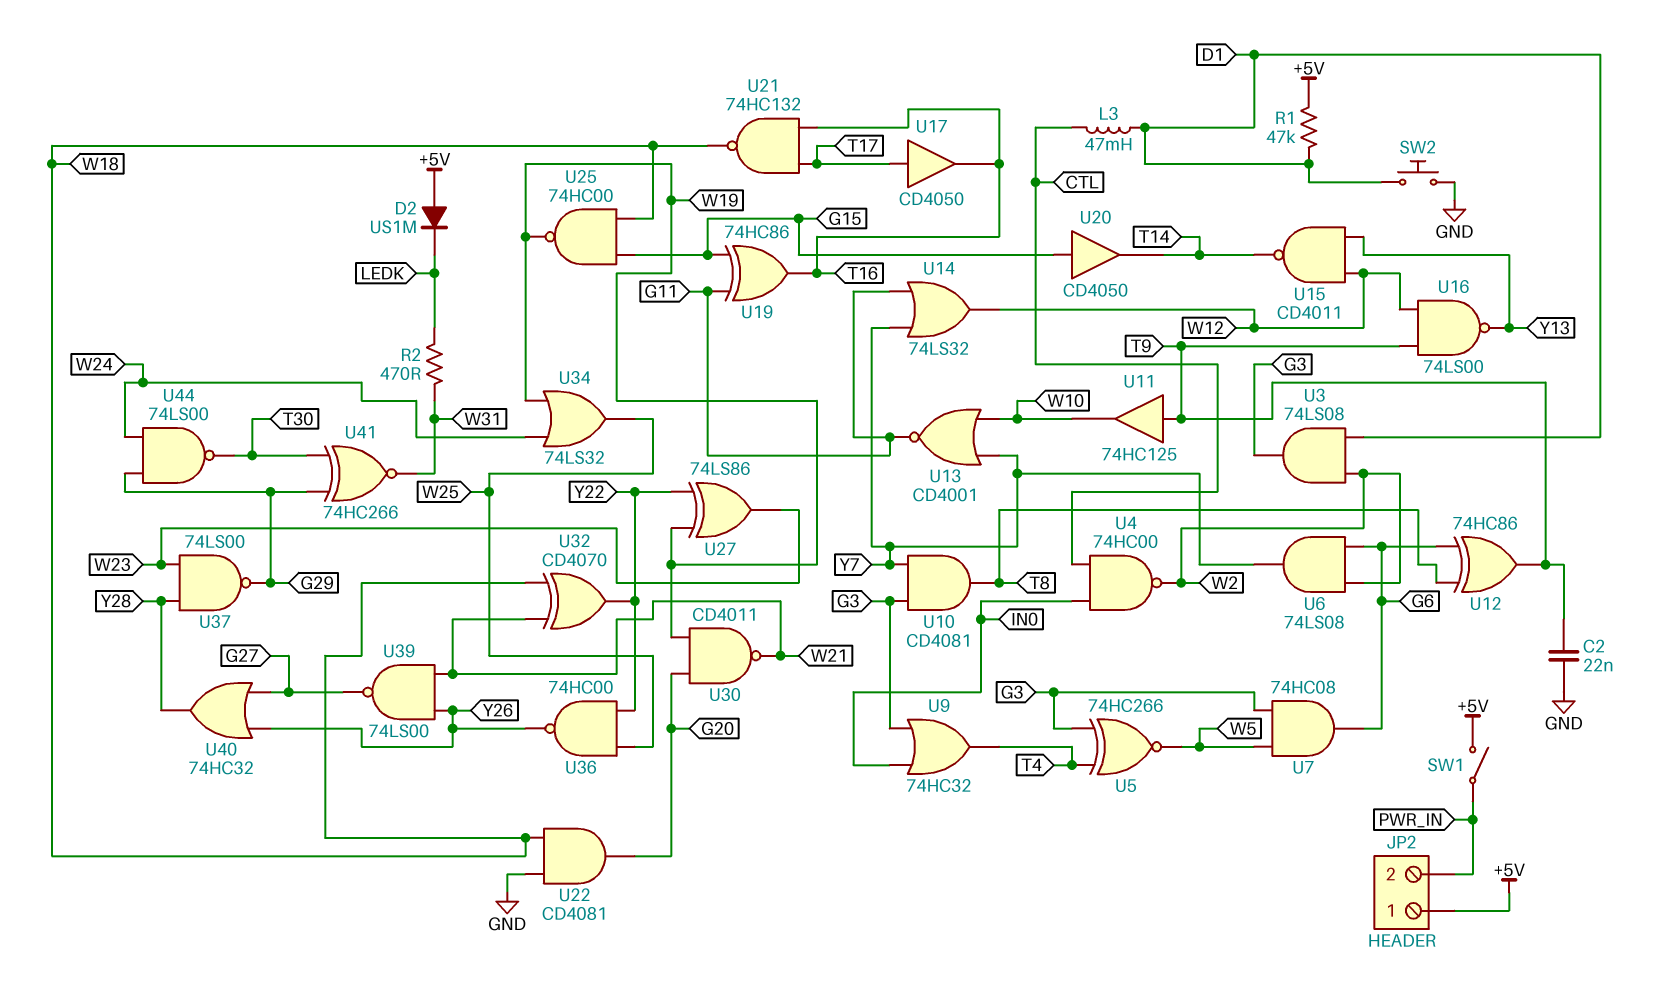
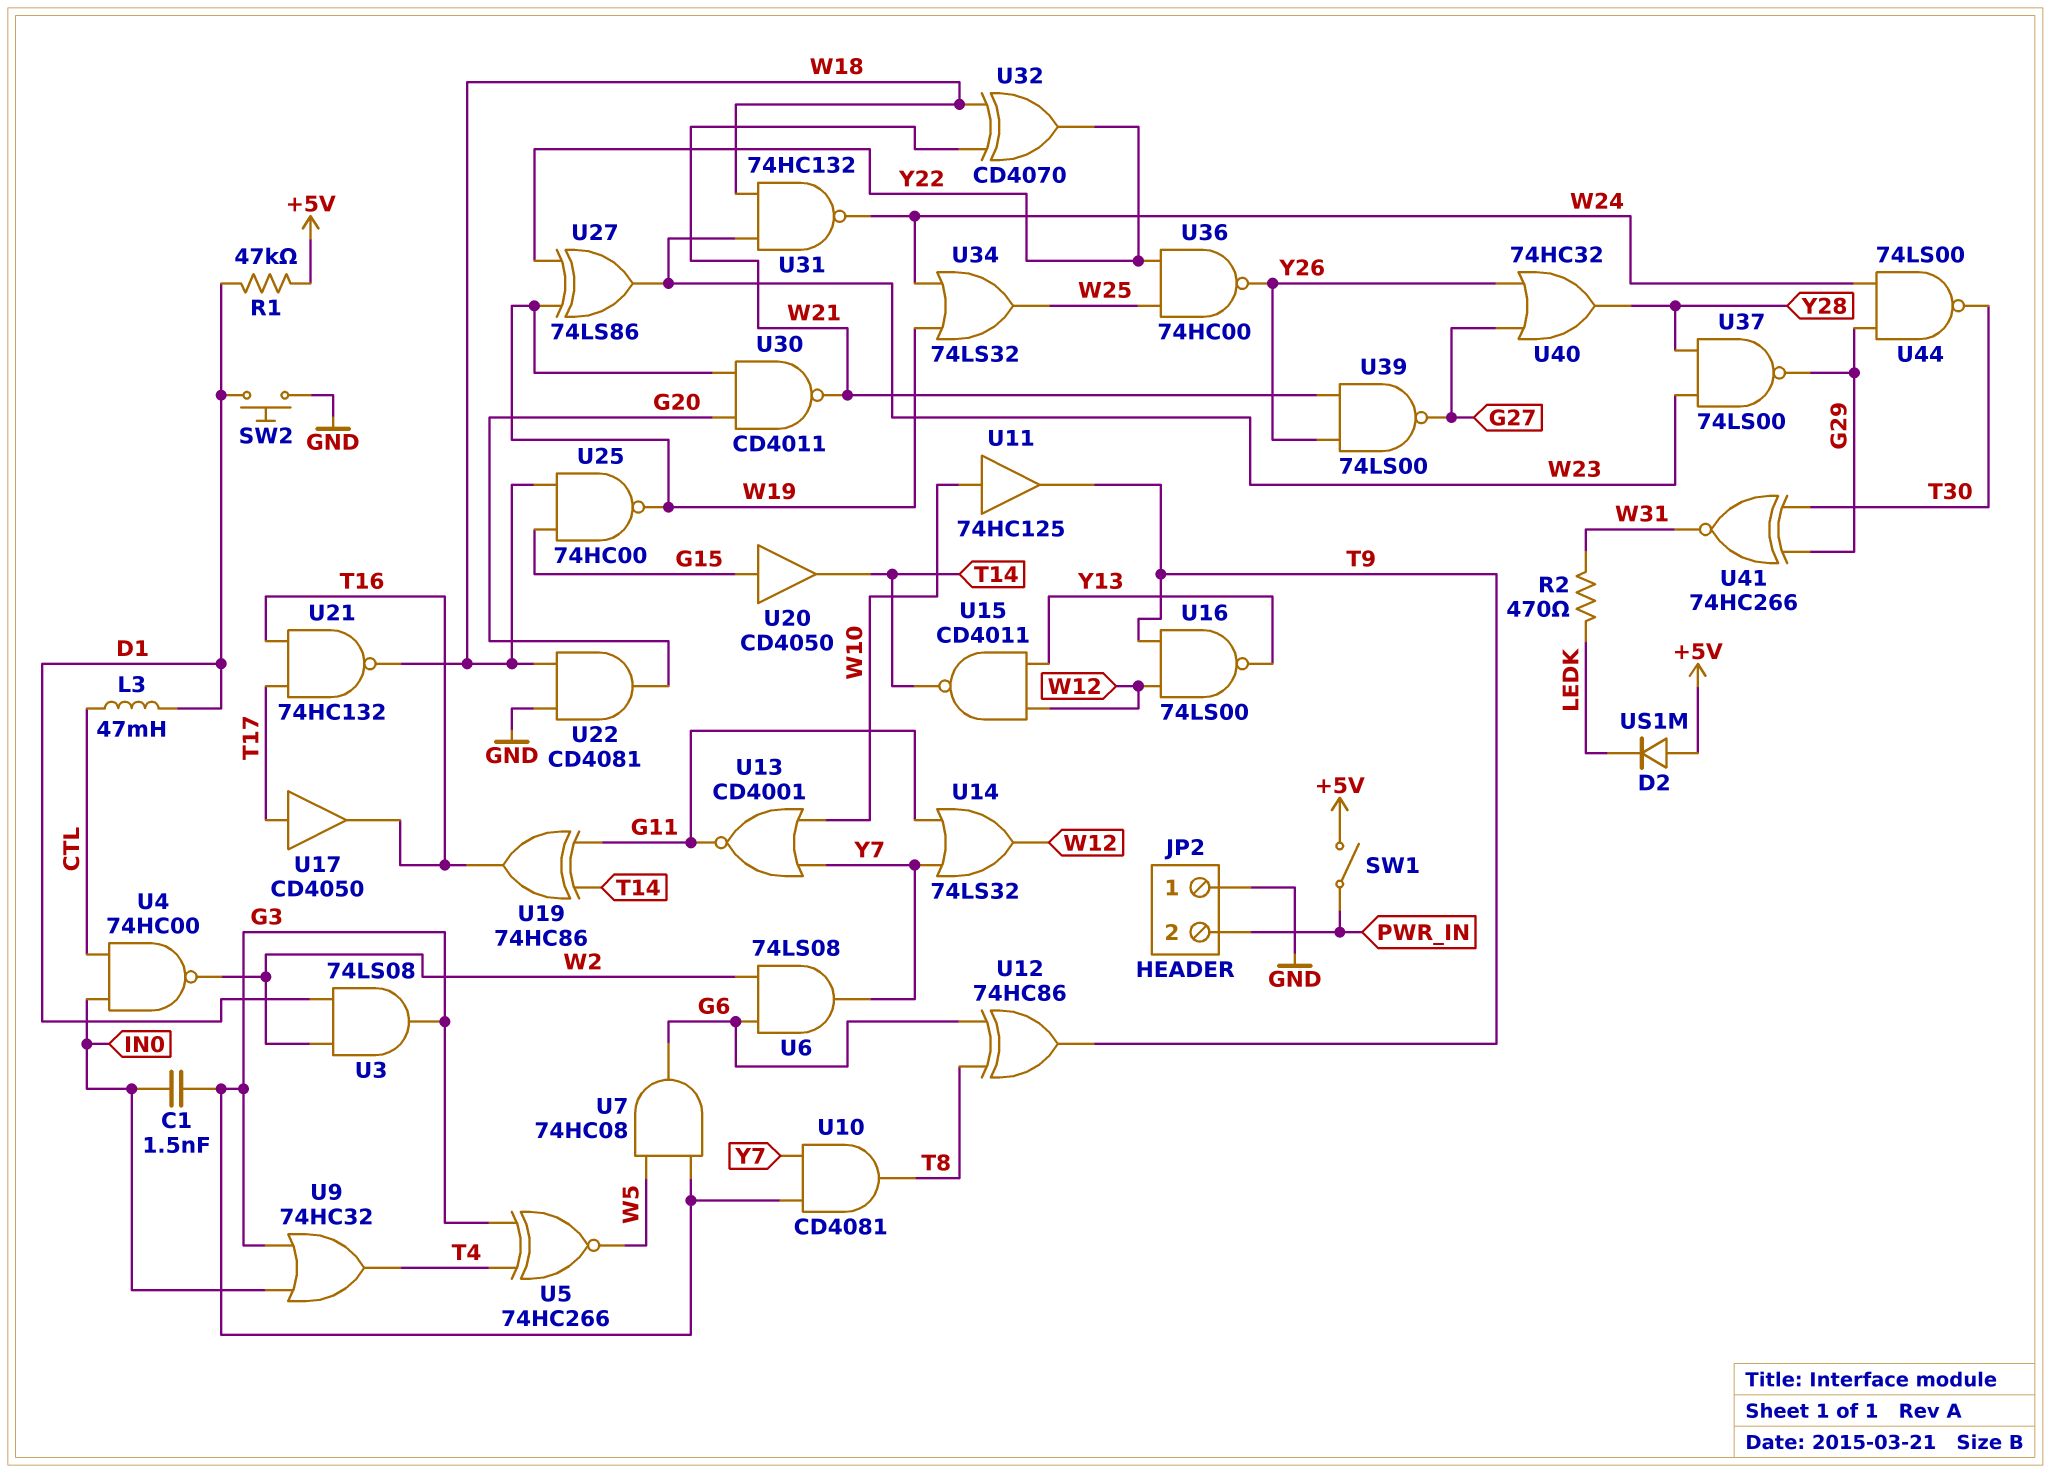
C1: none -> 1.5nF (G3, IN0)
C2: 22nF (GND, T9) -> none
JP2 pin 1: +5V -> GND
U11: buffer 74HC125 (in T9, out W10) -> buffer 74HC125 (in W10, out T9)
U19: XOR 74HC86 (in G11, in G15, out T16) -> XOR 74HC86 (in G11, in T14, out T16)
U31: none -> NAND 74HC132 (in W18, in W23, out W24)

